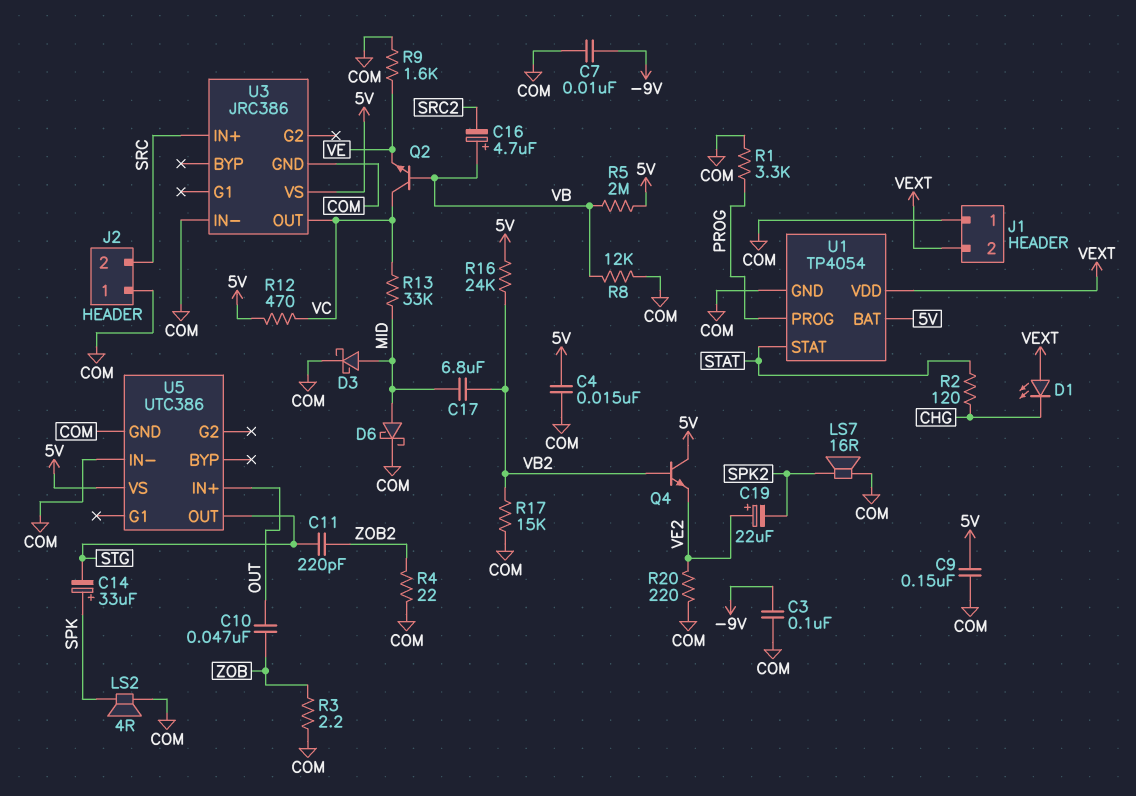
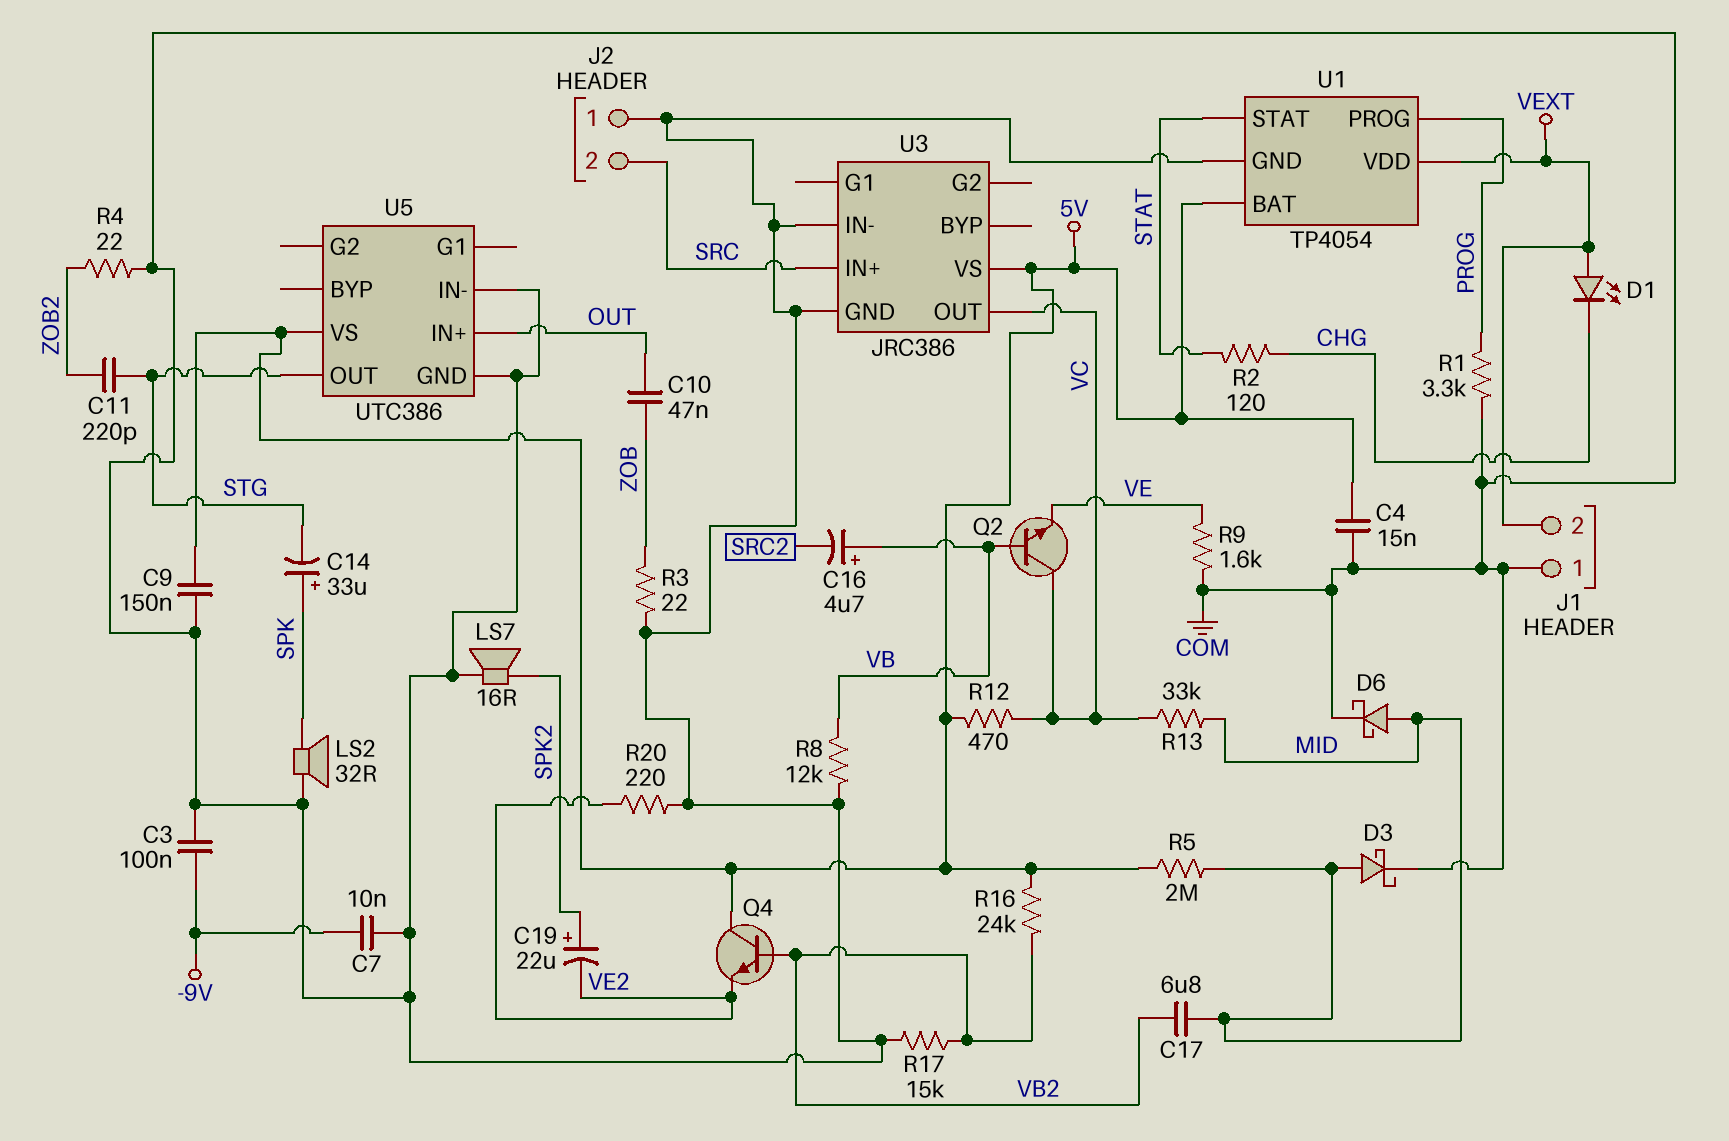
C19: 22uF (plus VE2, minus SPK2) -> 22uF (plus SPK2, minus VE2)
LS2: speaker 4R (COM, SPK) -> speaker 32R (COM, SPK)
R3: 2.2 (COM, ZOB) -> 22 (COM, ZOB)
R5: 2M (5V, VB) -> 2M (5V, MID)

